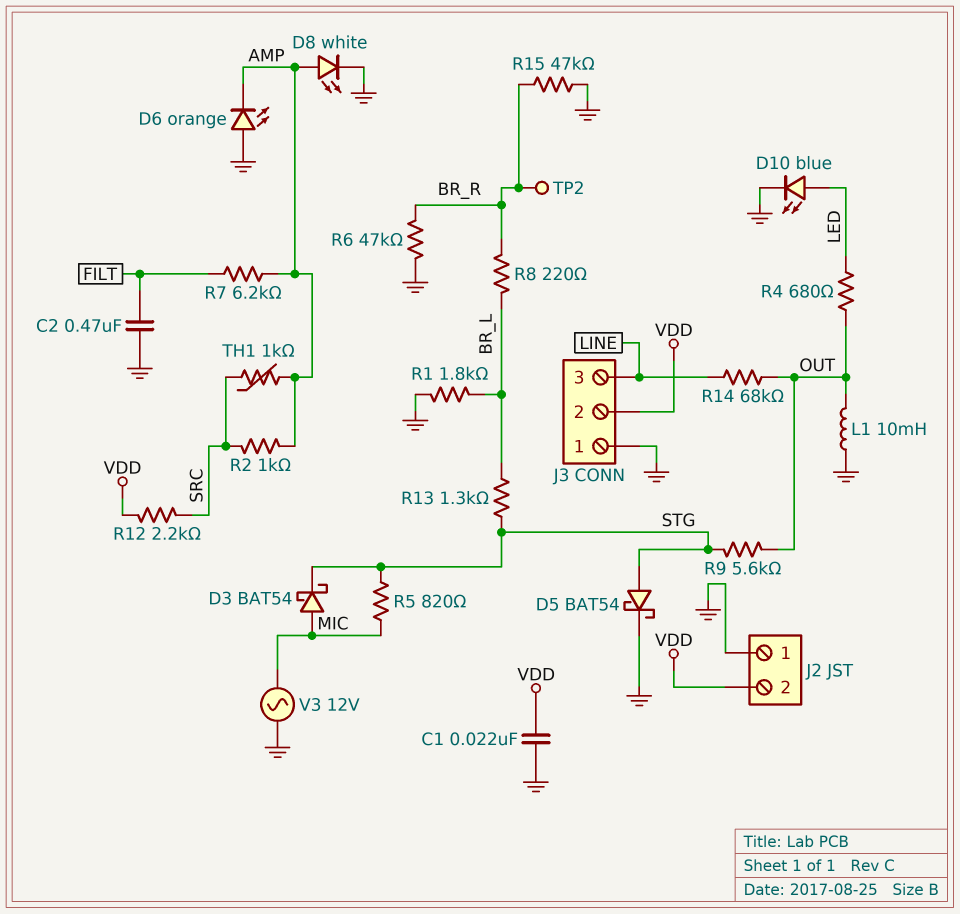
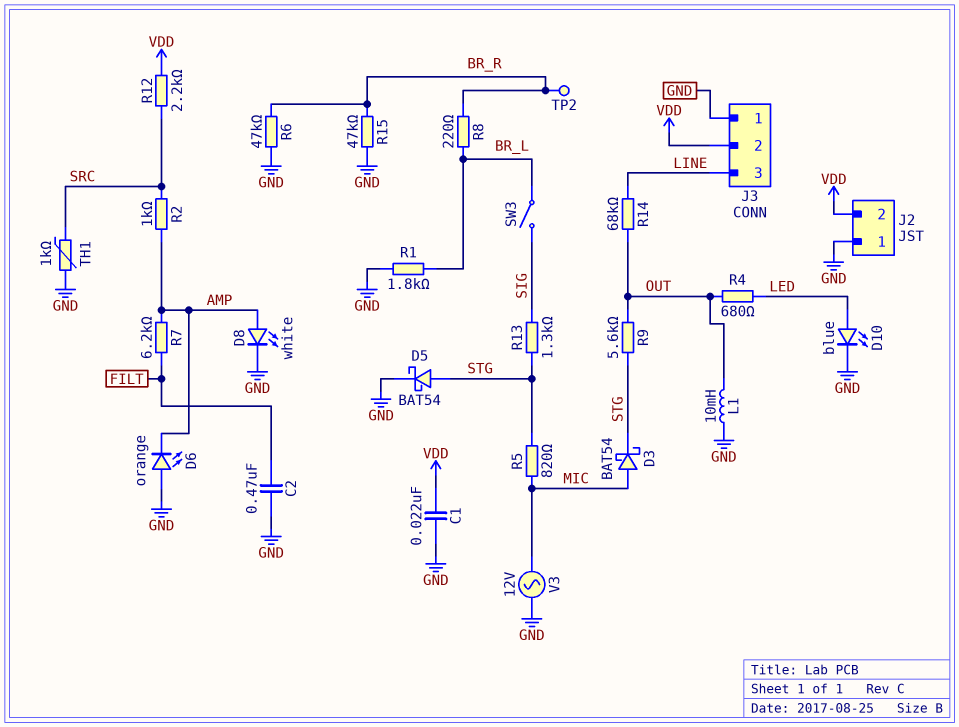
R13: 1.3k (BR_L, STG) -> 1.3k (SIG, STG)
SW3: none -> switch (BR_L, SIG)
TH1: 1k (AMP, SRC) -> 1k (GND, SRC)

